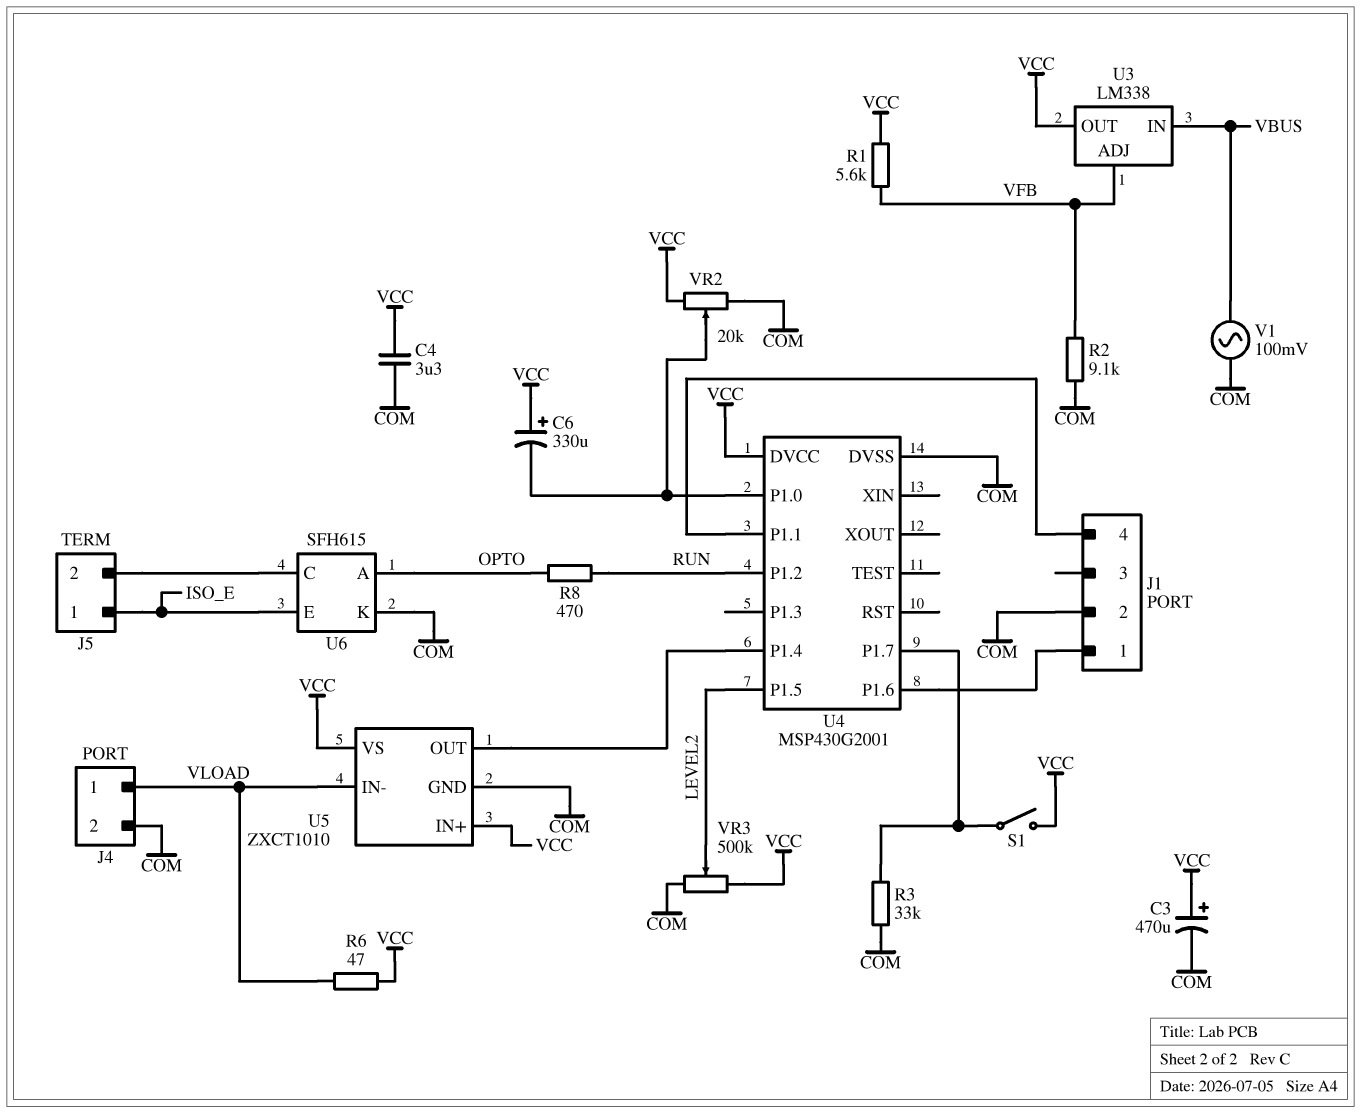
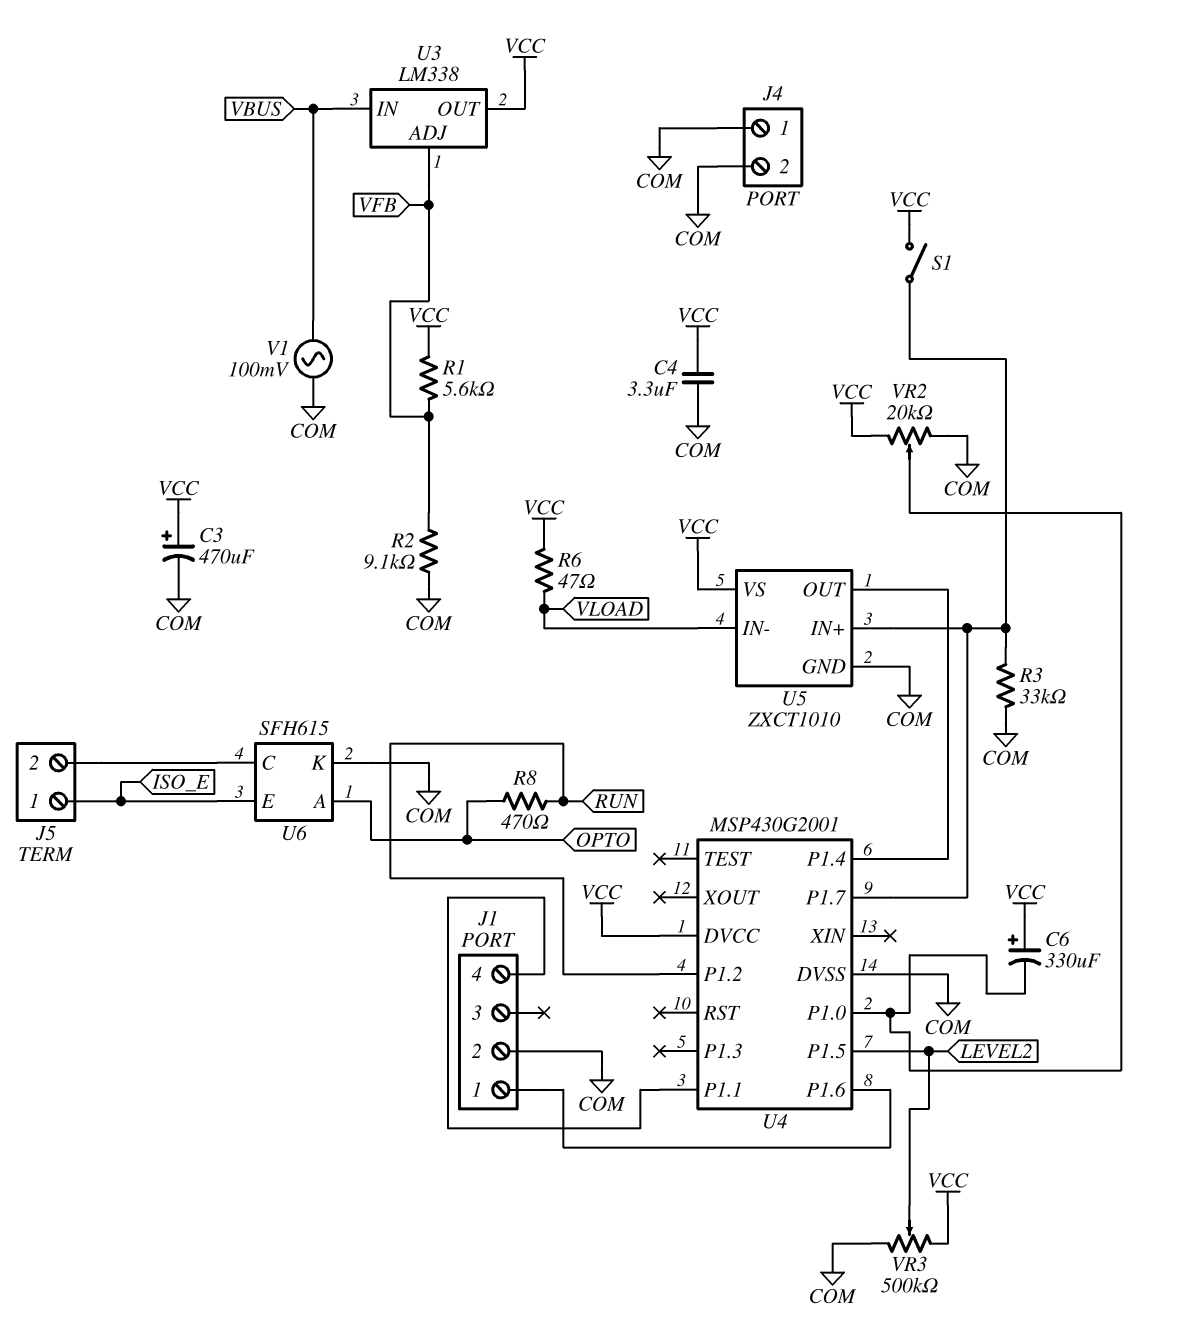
J4 pin 1: VLOAD -> COM
U5 pin IN+: VCC -> U4/P1.7

